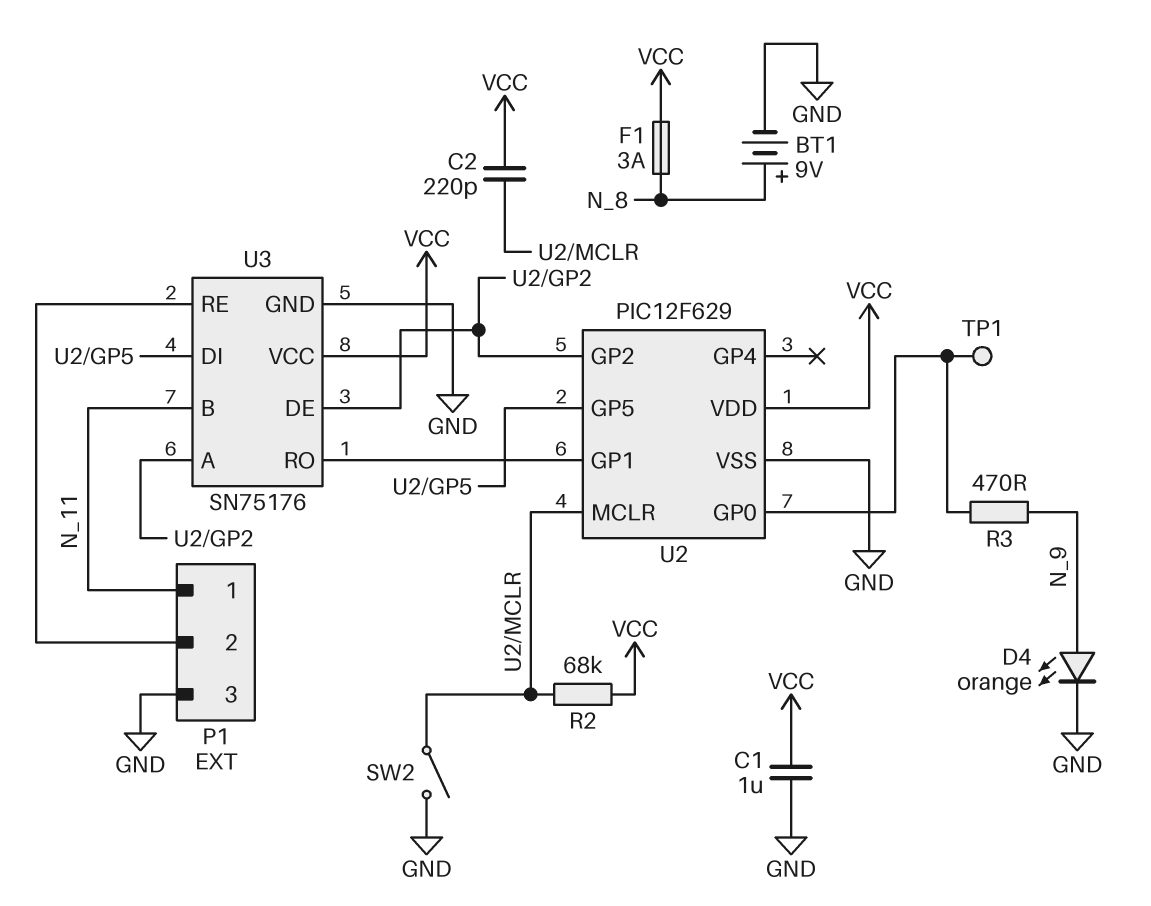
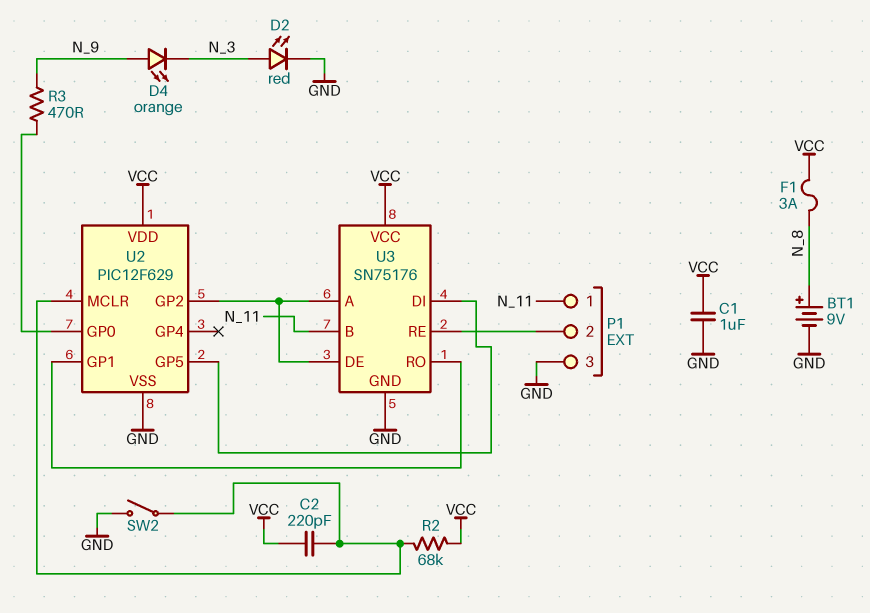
D2: none -> LED red (A N_3, K GND)
D4: LED orange (A N_9, K GND) -> LED orange (A N_9, K N_3)
TP1: test point (U2/GP0) -> none

